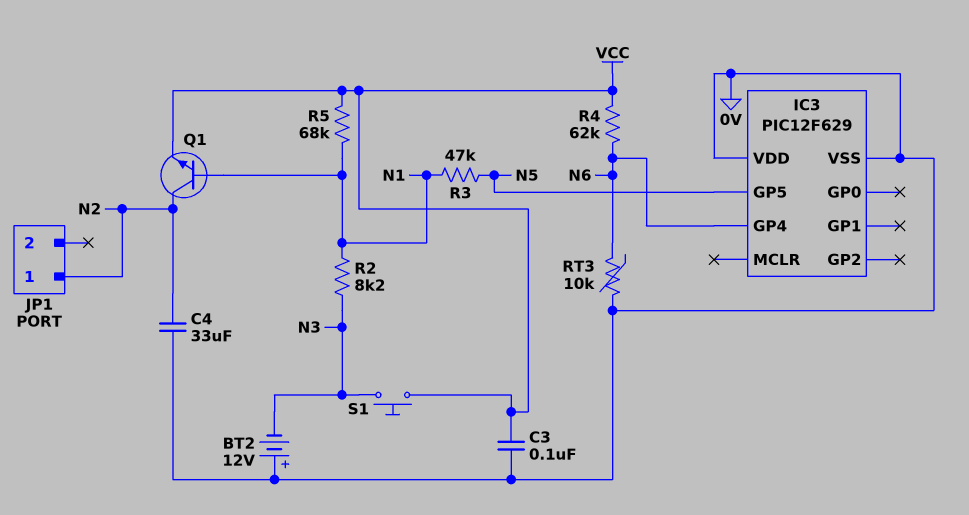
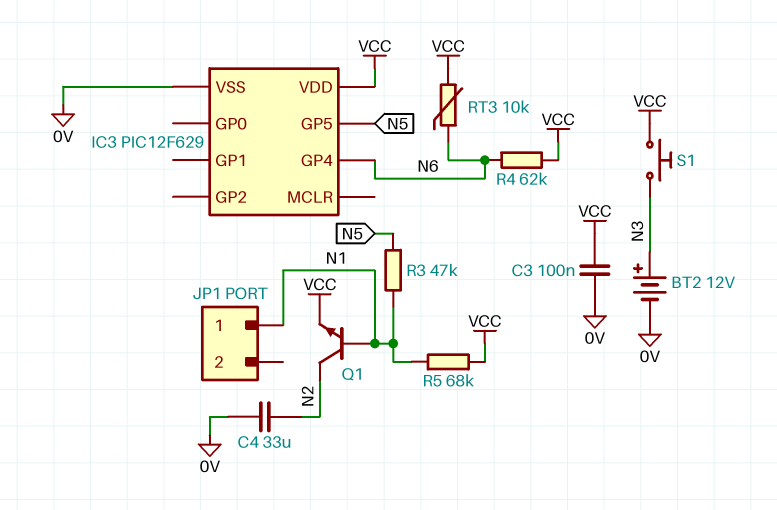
BT2: 12V (plus 0V, minus N3) -> 12V (plus N3, minus 0V)
IC3 pin VDD: 0V -> VCC
JP1 pin 1: N2 -> N1
R2: 8.2k (N1, N3) -> none
RT3: 10k (0V, N6) -> 10k (N6, VCC)

